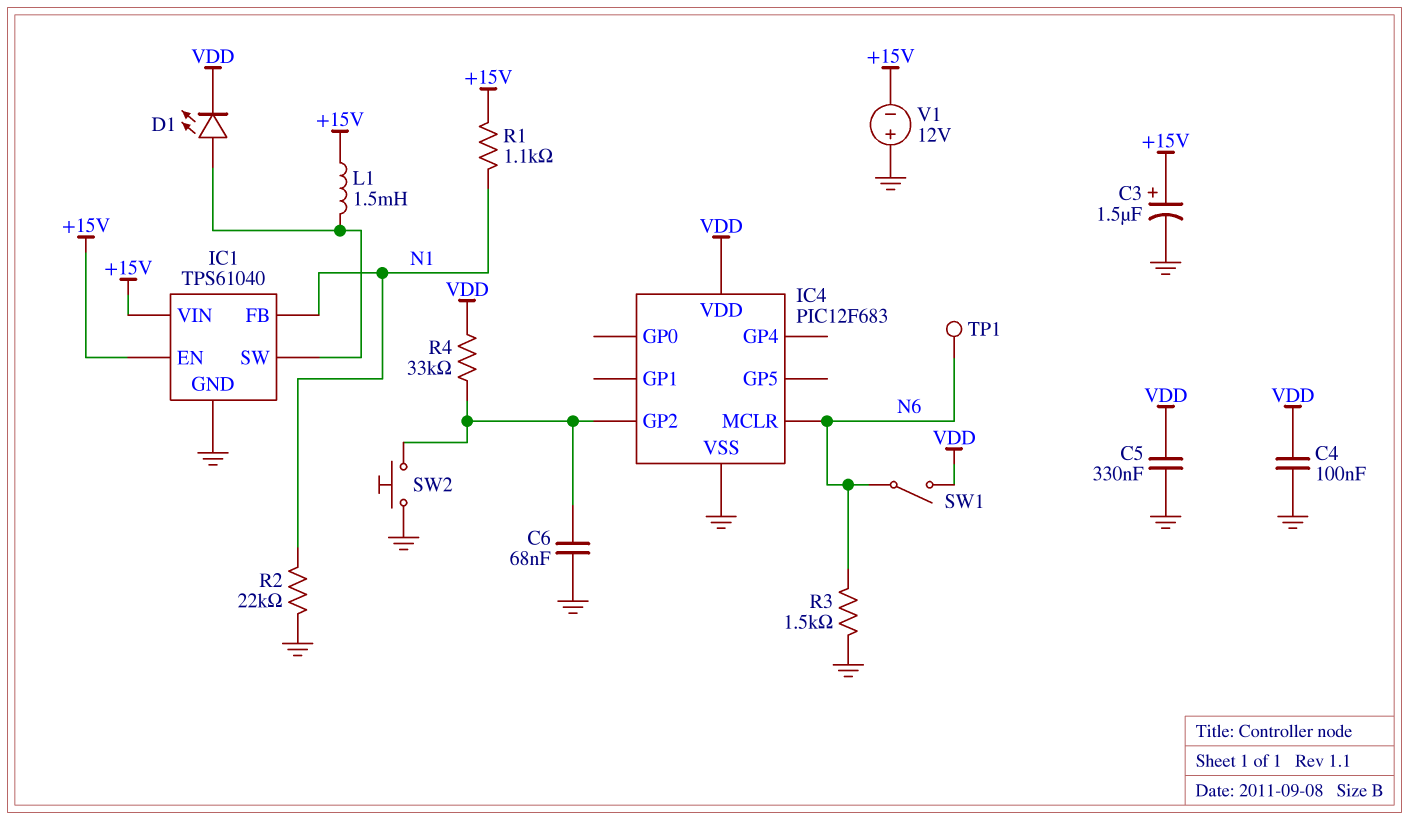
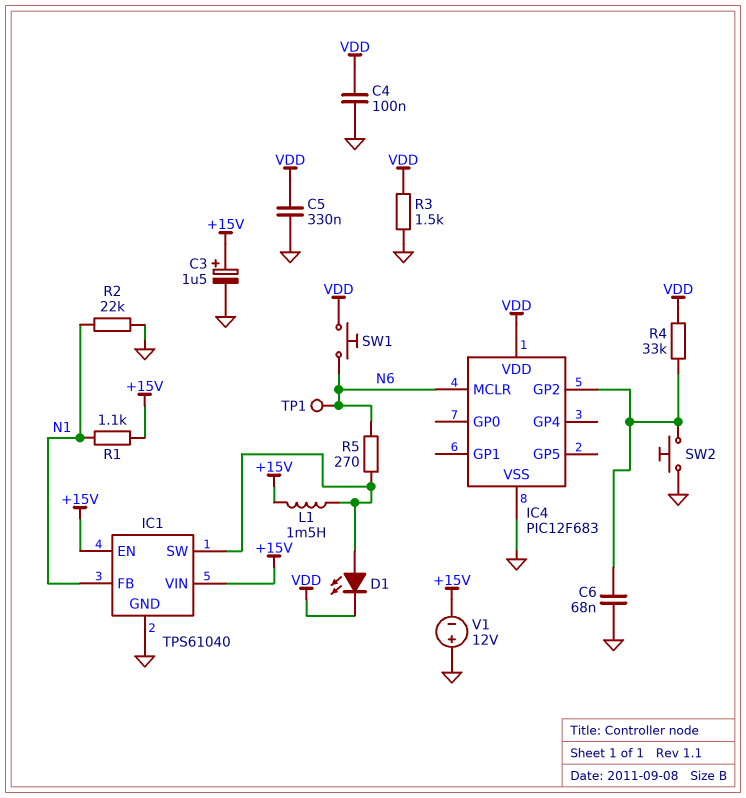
R3: 1.5k (GND, N6) -> 1.5k (GND, VDD)
R5: none -> 270 (IC1/SW, N6)
SW1: switch (N6, VDD) -> button (N6, VDD)

